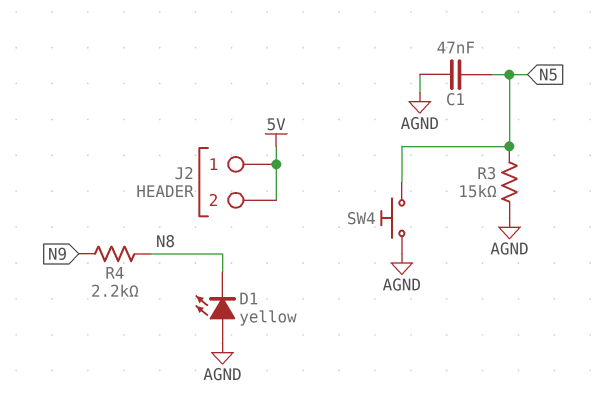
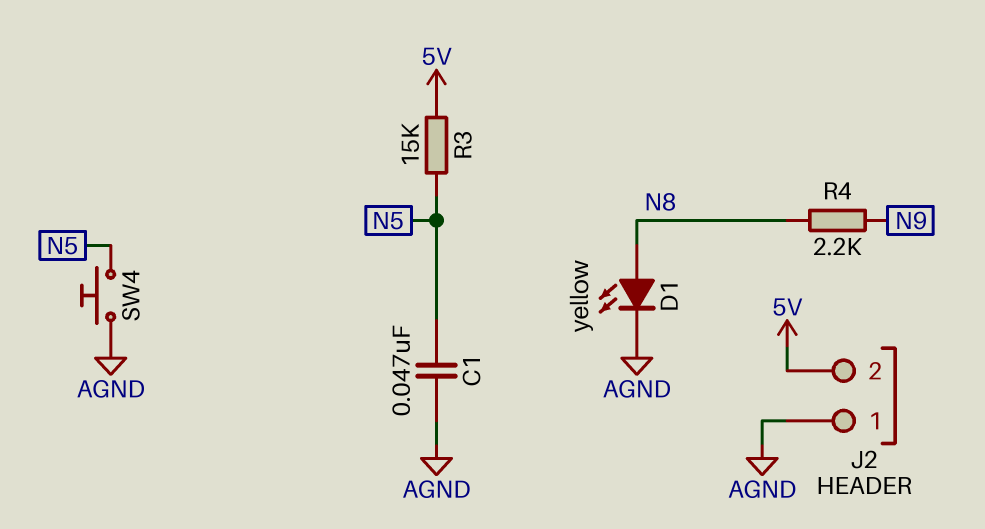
D1: LED yellow (A AGND, K N8) -> LED yellow (A N8, K AGND)
J2 pin 1: 5V -> AGND
R3: 15k (AGND, N5) -> 15k (5V, N5)

